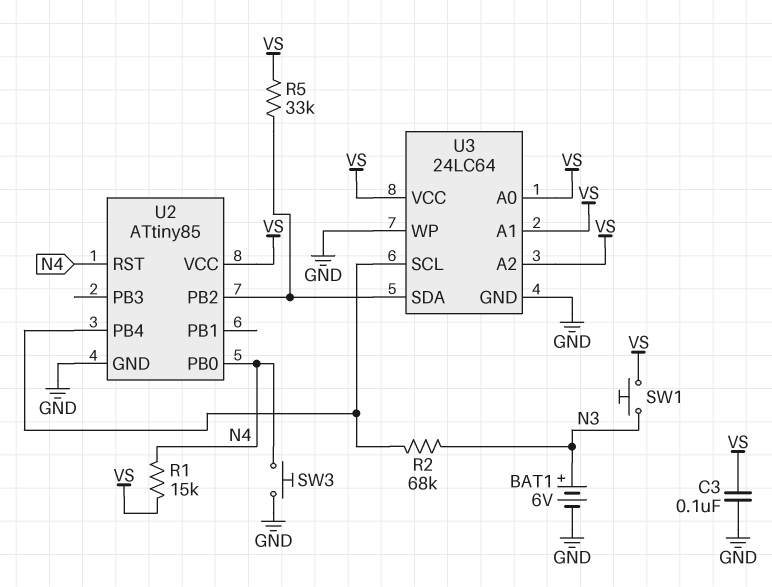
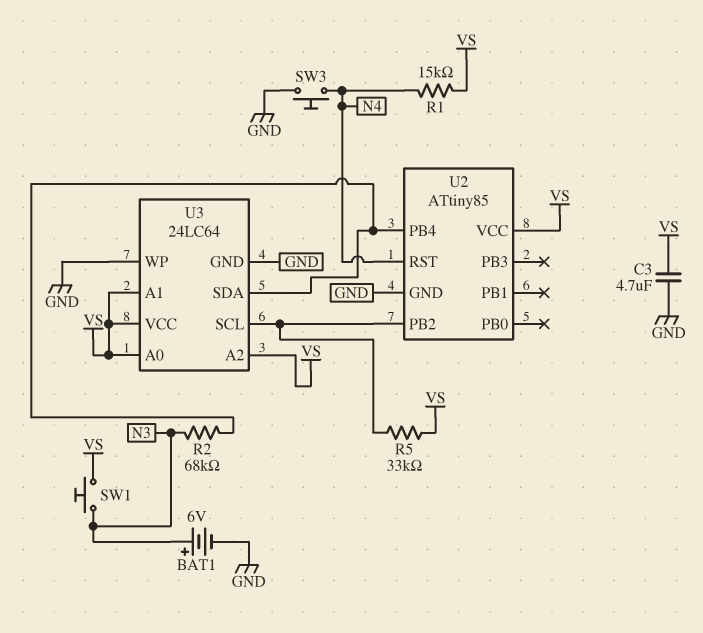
C3: 100nF (GND, VS) -> 4.7uF (GND, VS)
U2 pin PB0: N4 -> none
U3 pin SCL: U2/PB4 -> U2/PB2
U3 pin SDA: U2/PB2 -> U2/PB4

